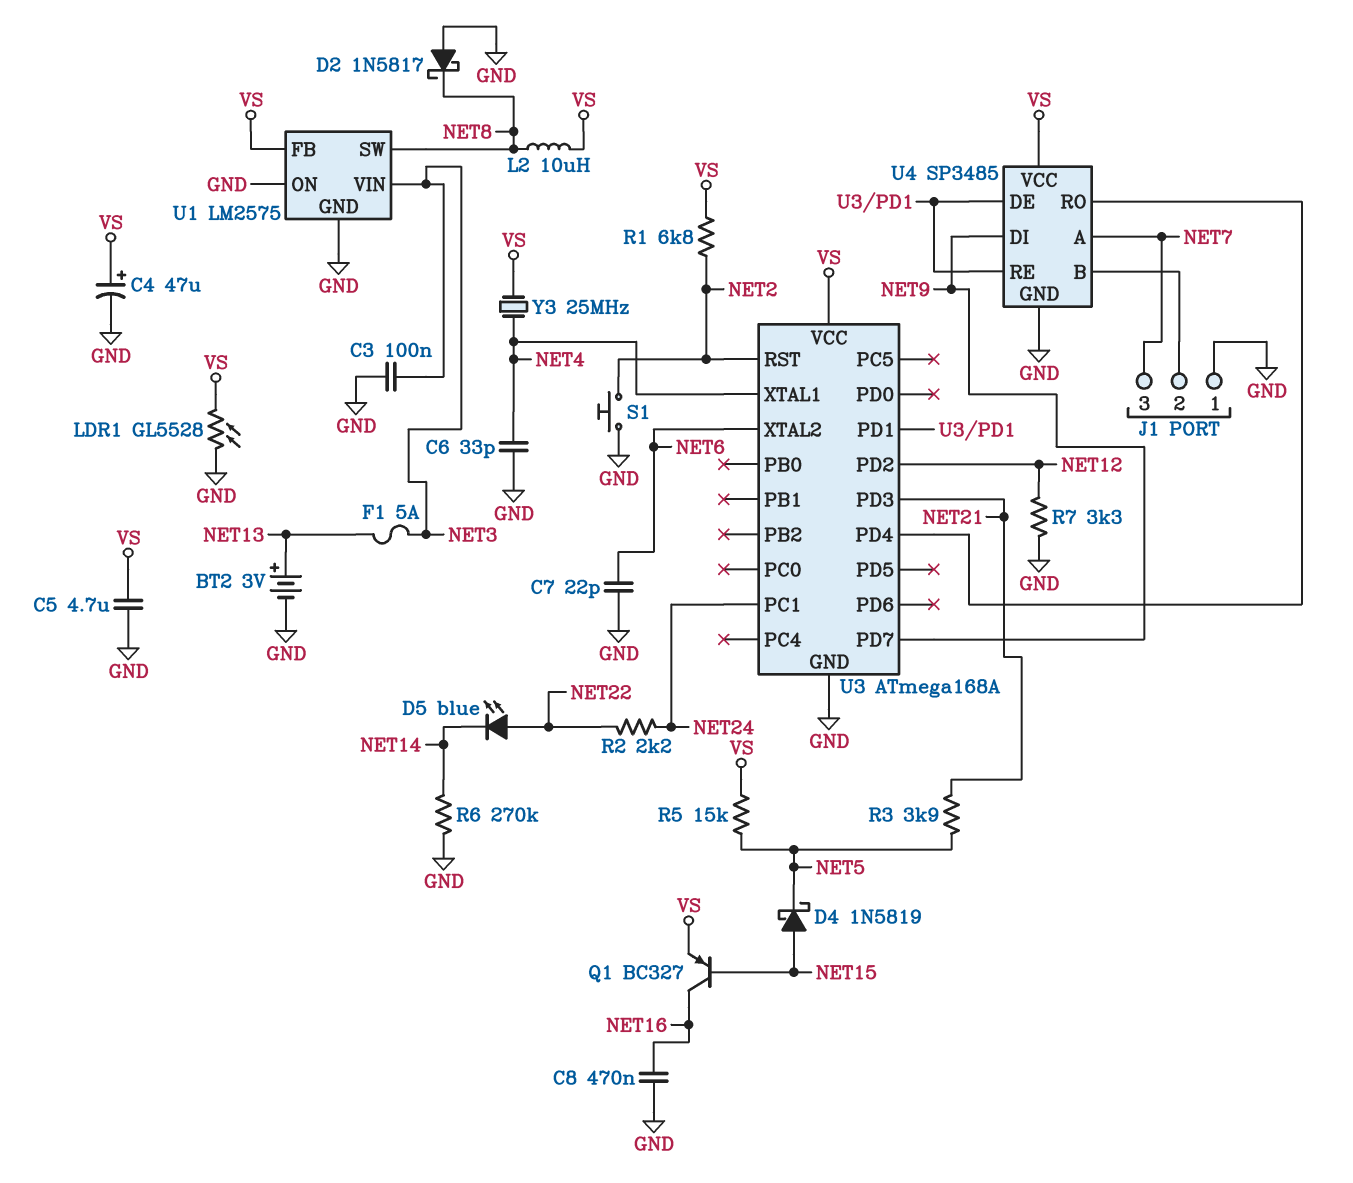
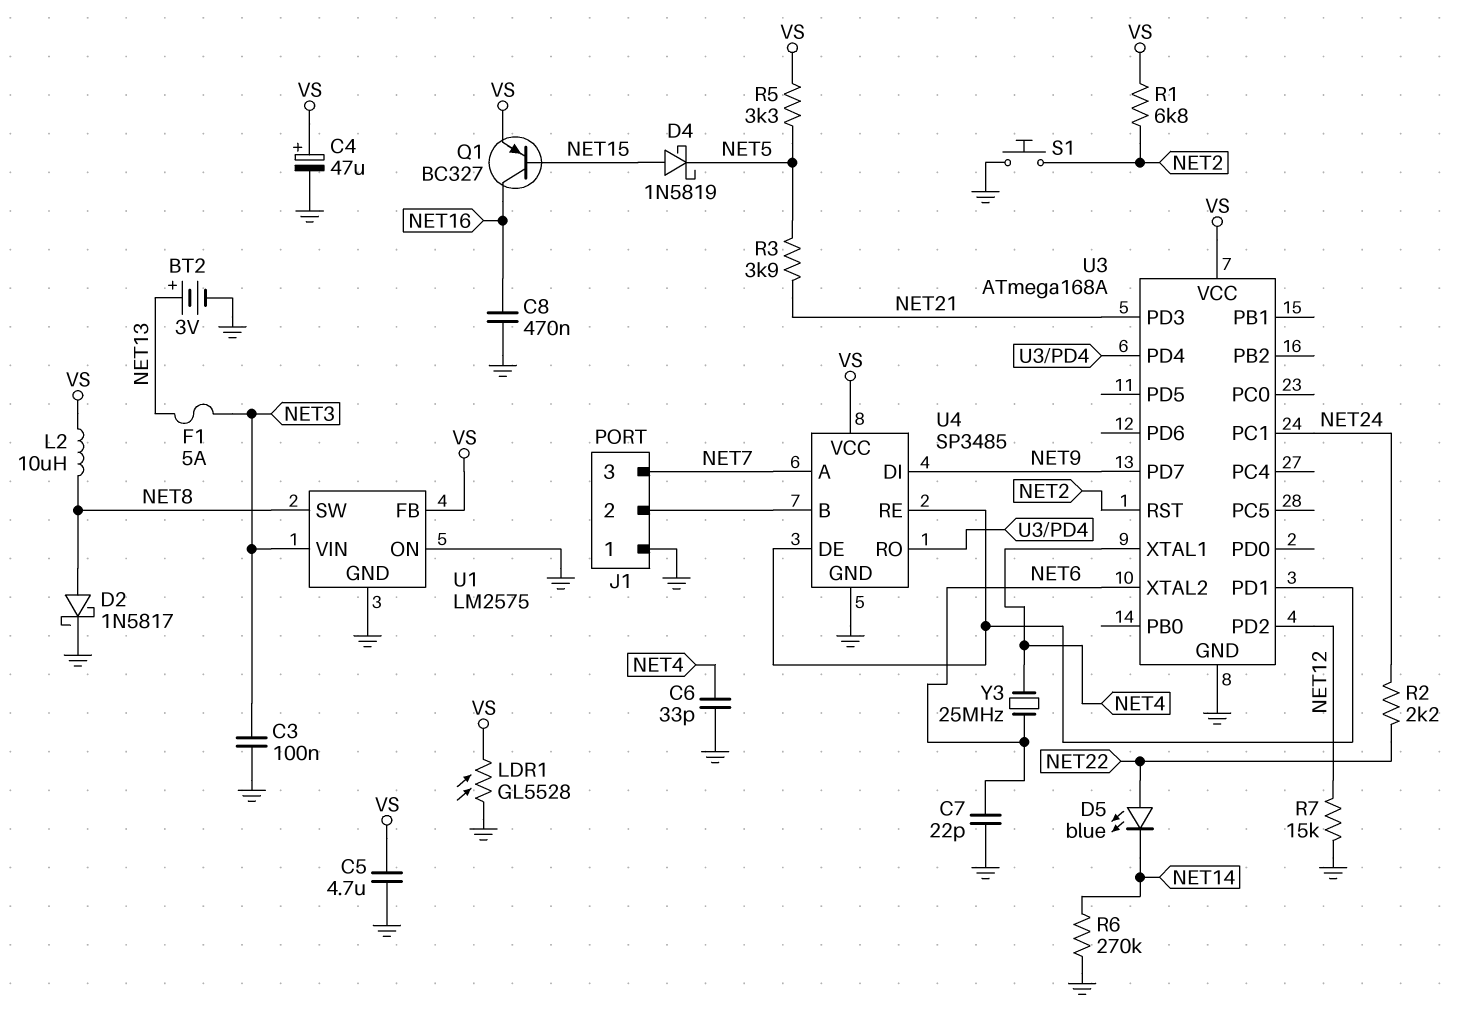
D2: schottky 1N5817 (A GND, K NET8) -> schottky 1N5817 (A NET8, K GND)
R5: 15k (NET5, VS) -> 3.3k (NET5, VS)
R7: 3.3k (GND, NET12) -> 15k (GND, NET12)
Y3: 25MHz (NET4, VS) -> 25MHz (NET4, NET6)

